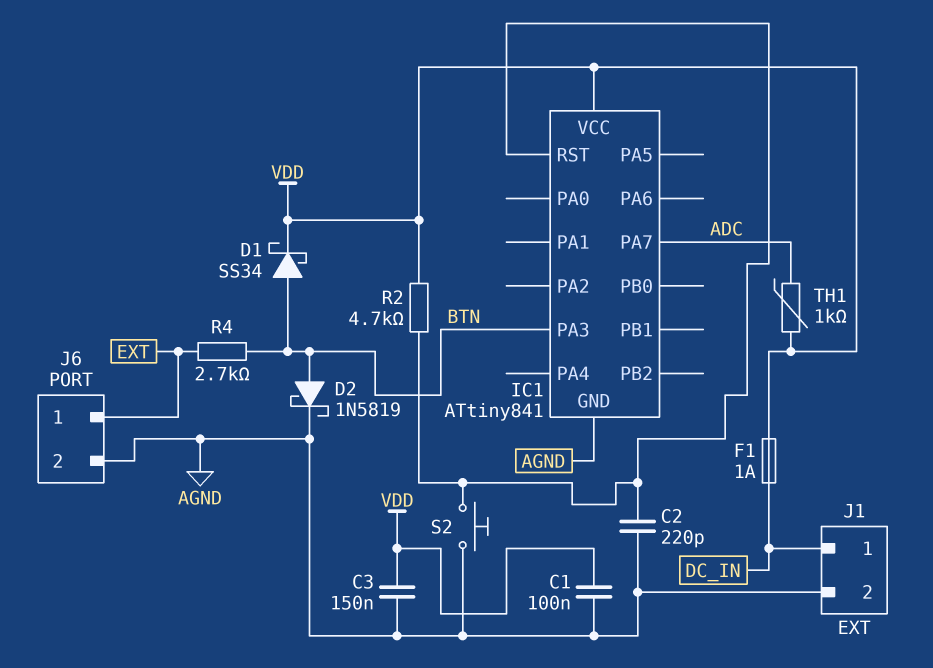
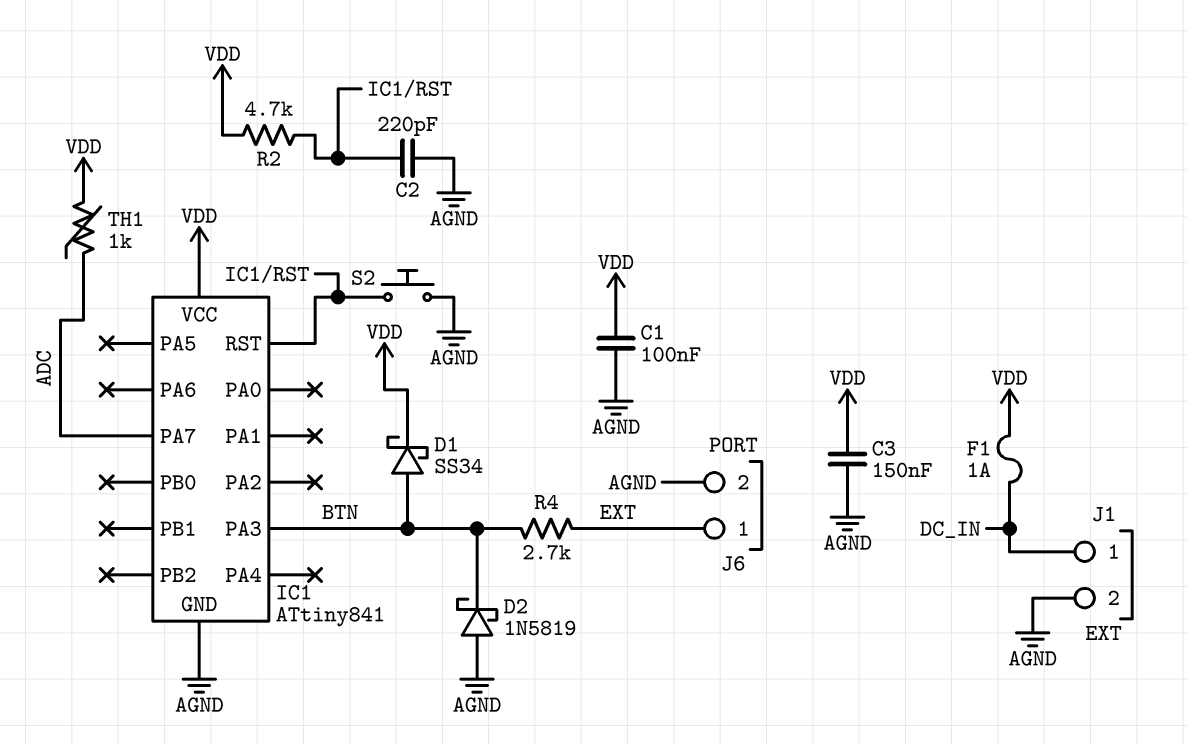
D2: schottky 1N5819 (A BTN, K AGND) -> schottky 1N5819 (A AGND, K BTN)

